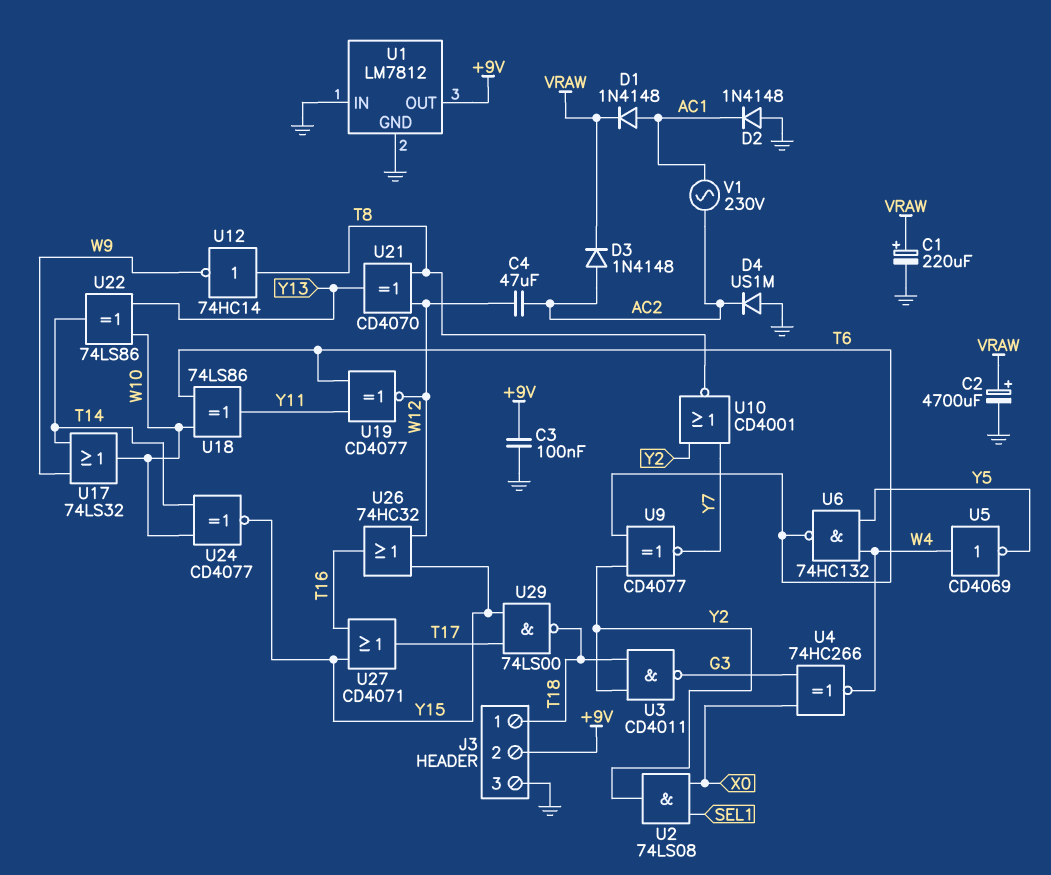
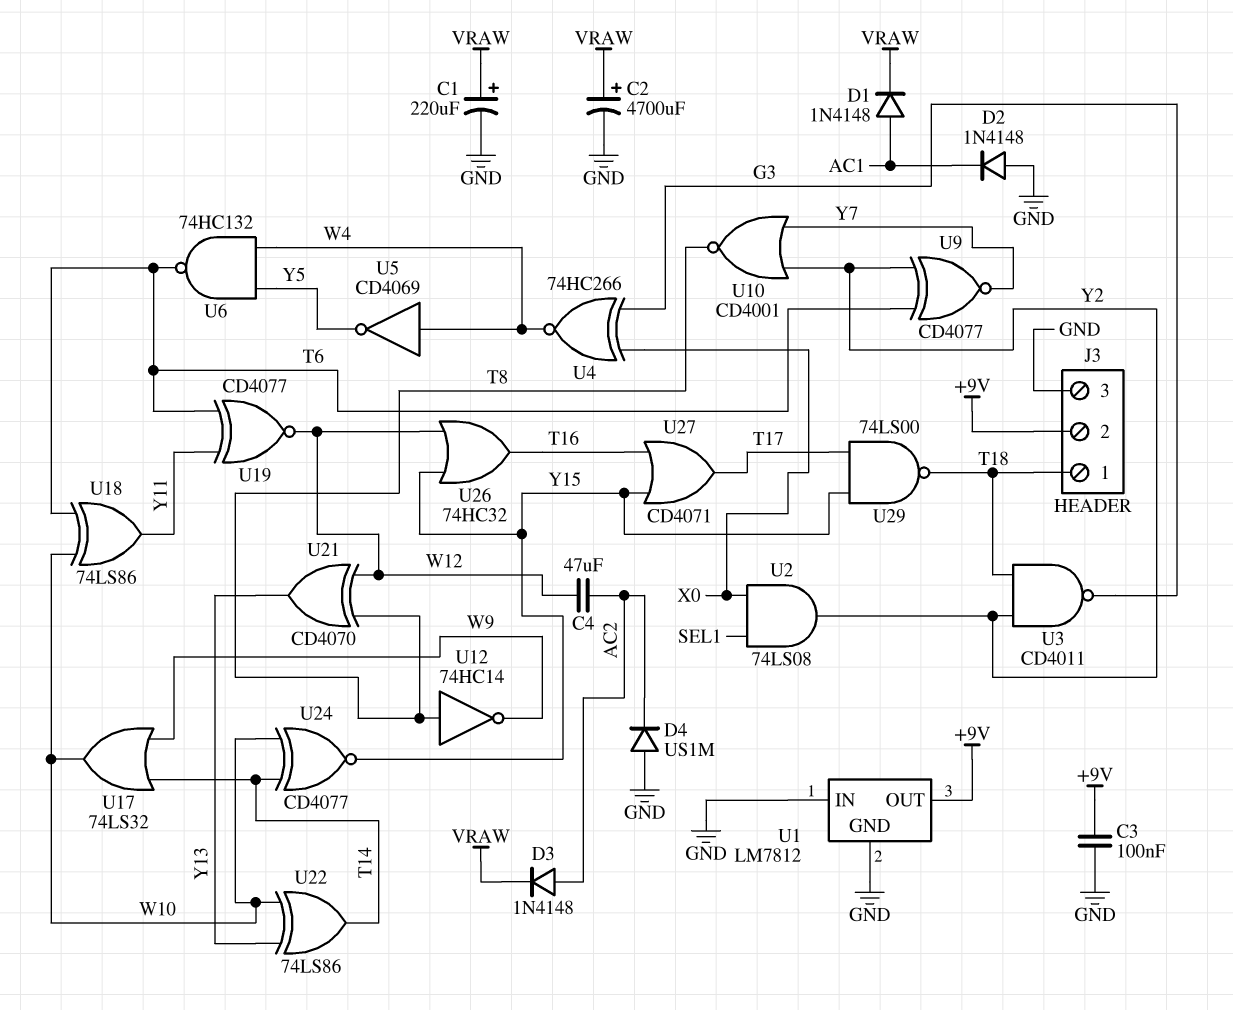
V1: AC 230V (AC1, AC2) -> none

